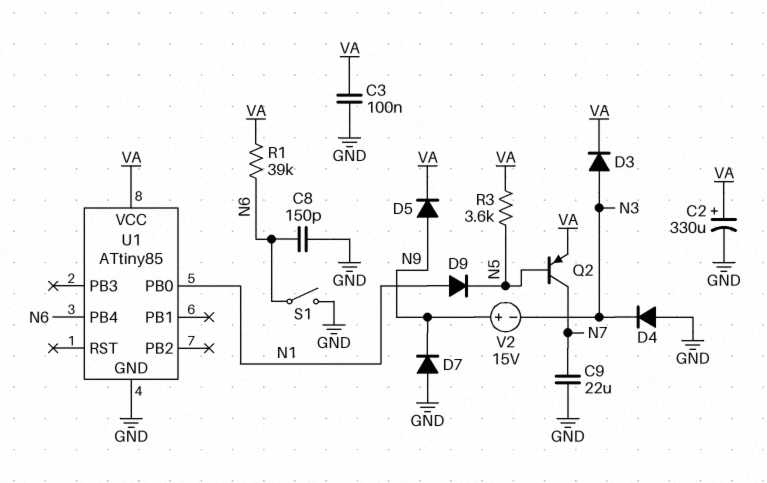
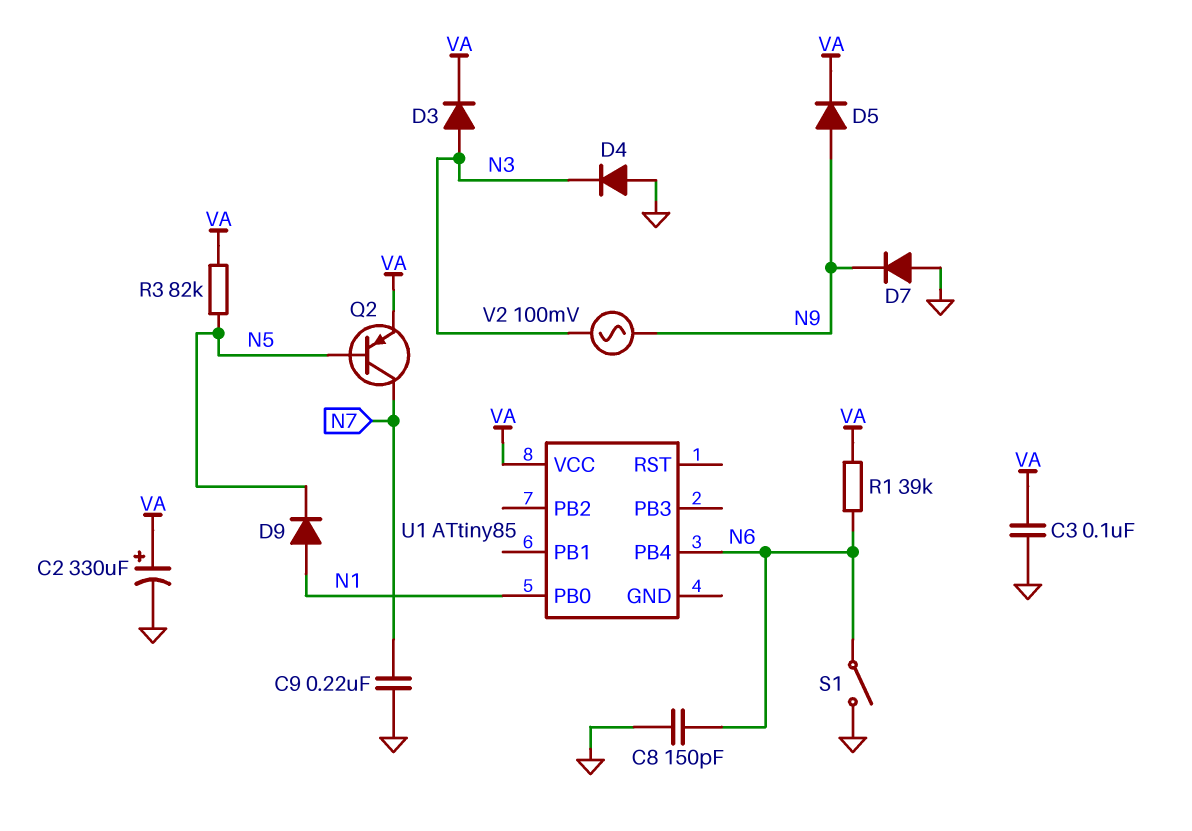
C9: 22uF (GND, N7) -> 220nF (GND, N7)
R3: 3.6k (N5, VA) -> 82k (N5, VA)
U1 pin GND: GND -> none
V2: 15V (plus N9, minus N3) -> AC 100mV (N3, N9)

